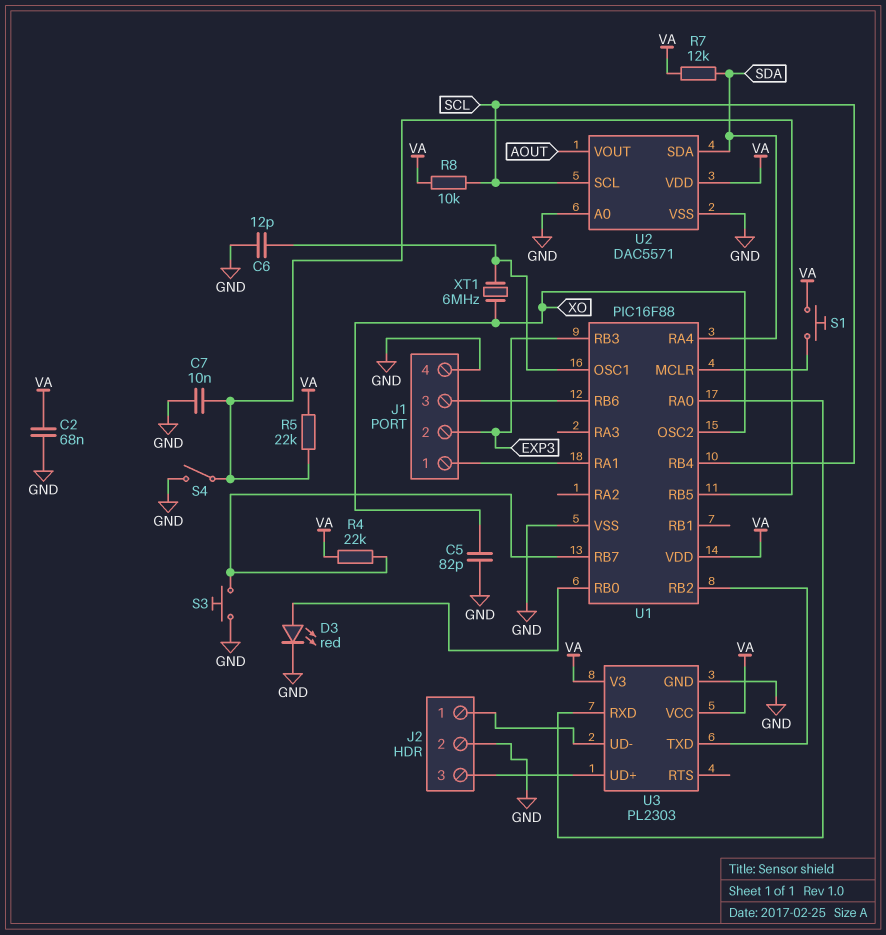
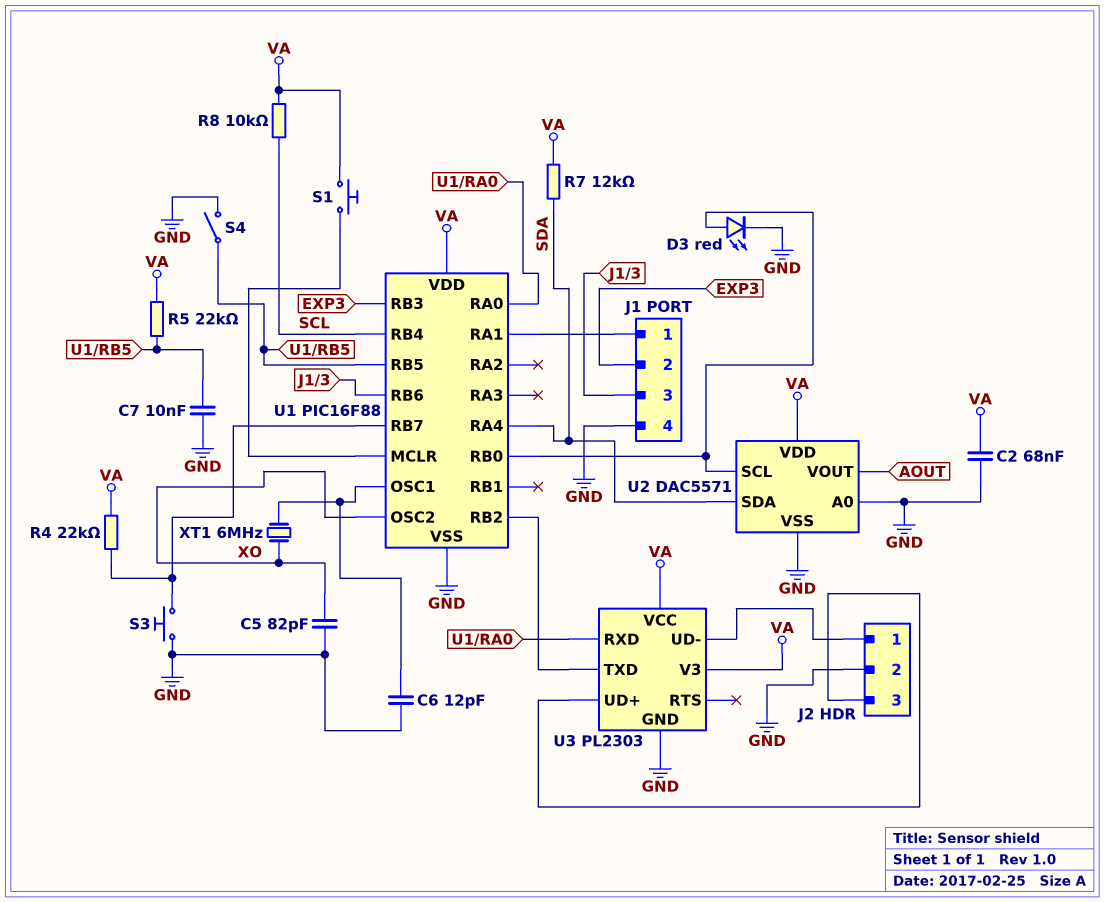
U2 pin SCL: SCL -> U1/RB0

